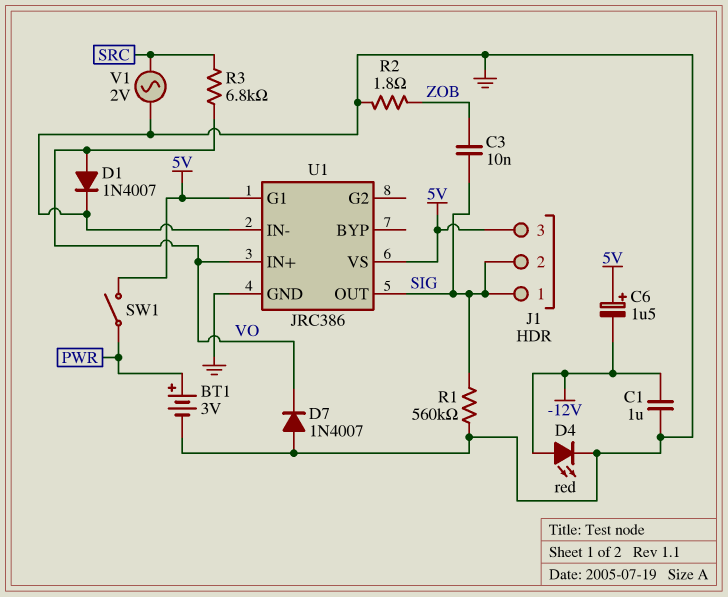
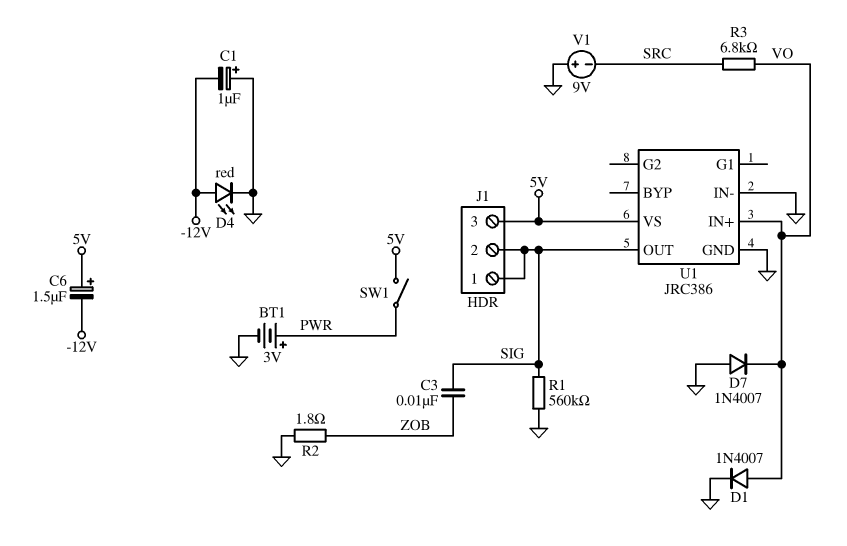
C1: 1uF (-12V, GND) -> 1uF (plus GND, minus -12V)
U1 pin G1: 5V -> none
V1: AC 2V (GND, SRC) -> 9V (plus GND, minus SRC)

